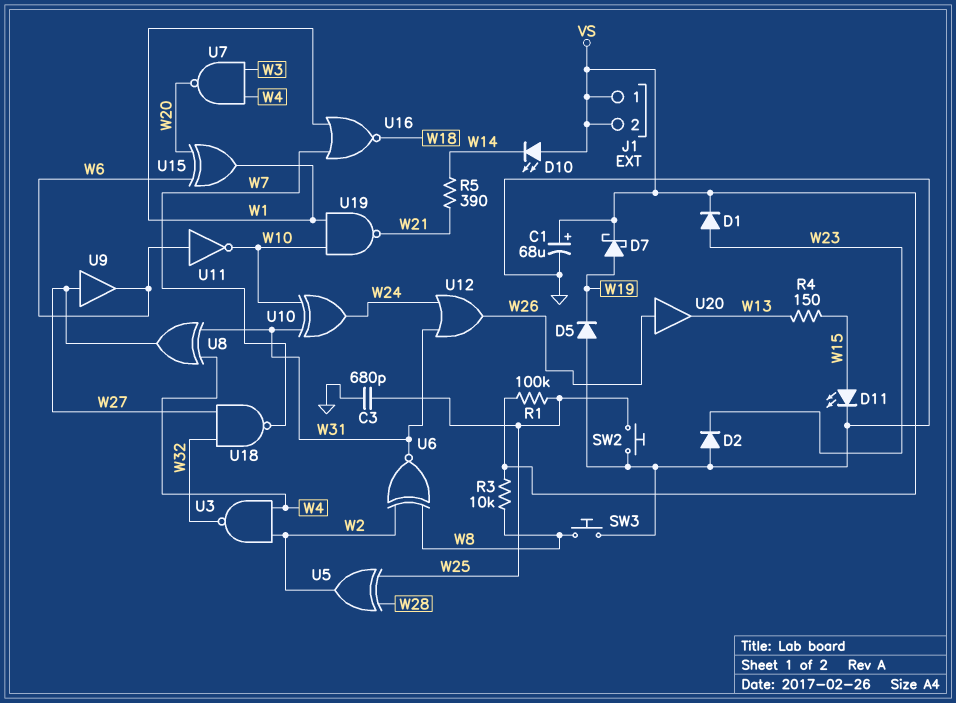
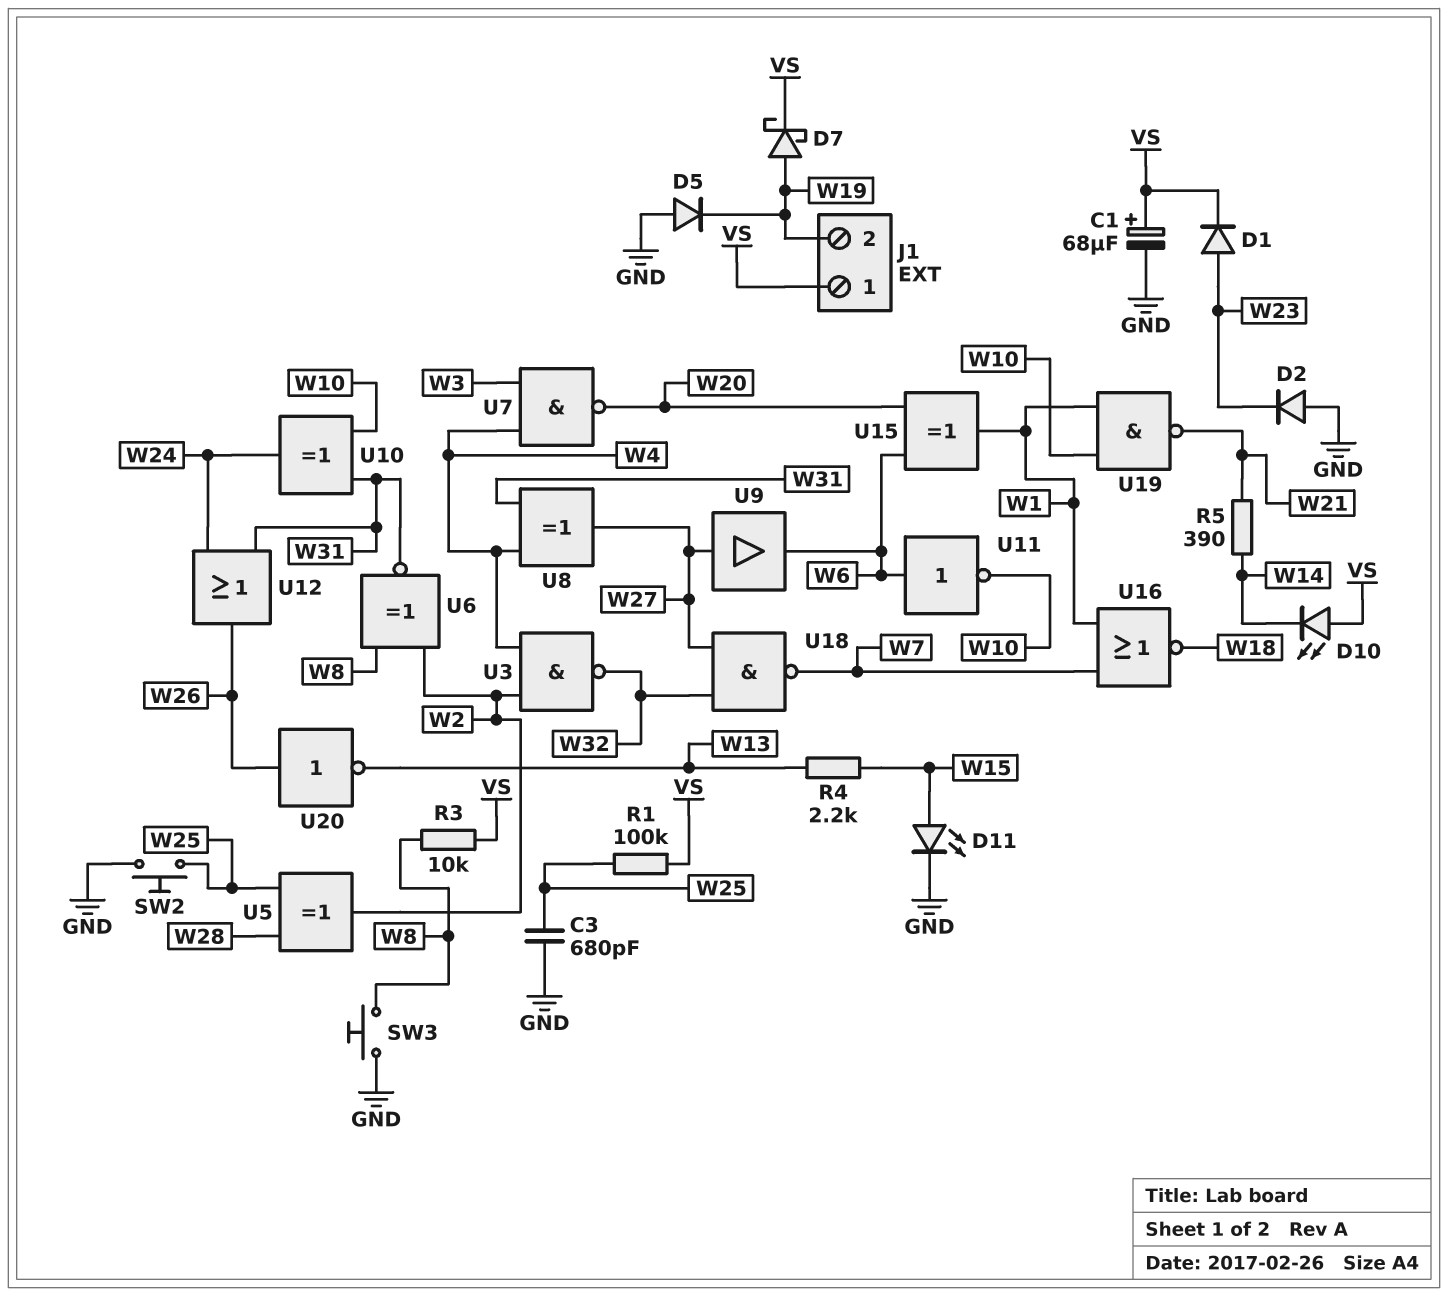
J1 pin 2: VS -> W19
R4: 150 (W13, W15) -> 2.2k (W13, W15)
U20: buffer (in W26, out W13) -> NOT (in W26, out W13)

